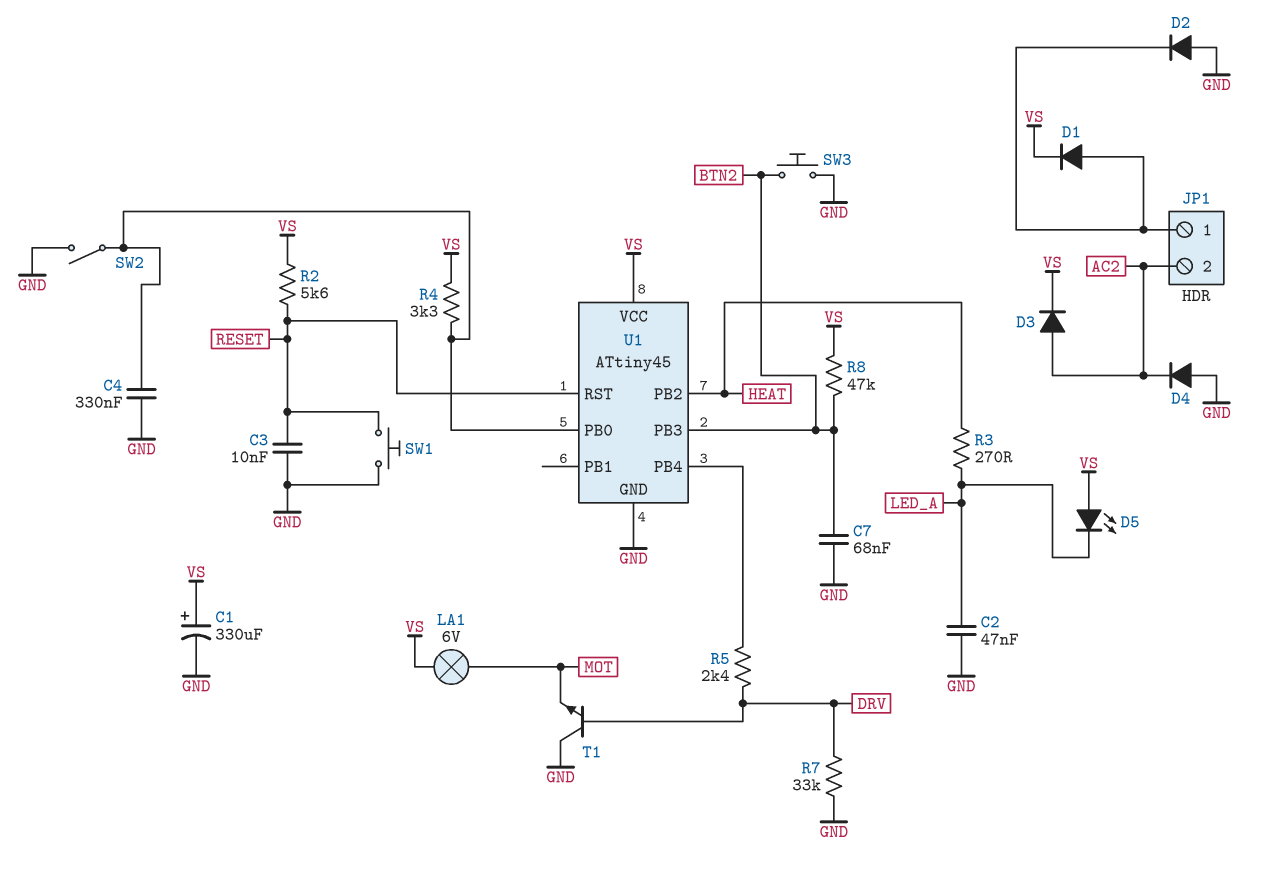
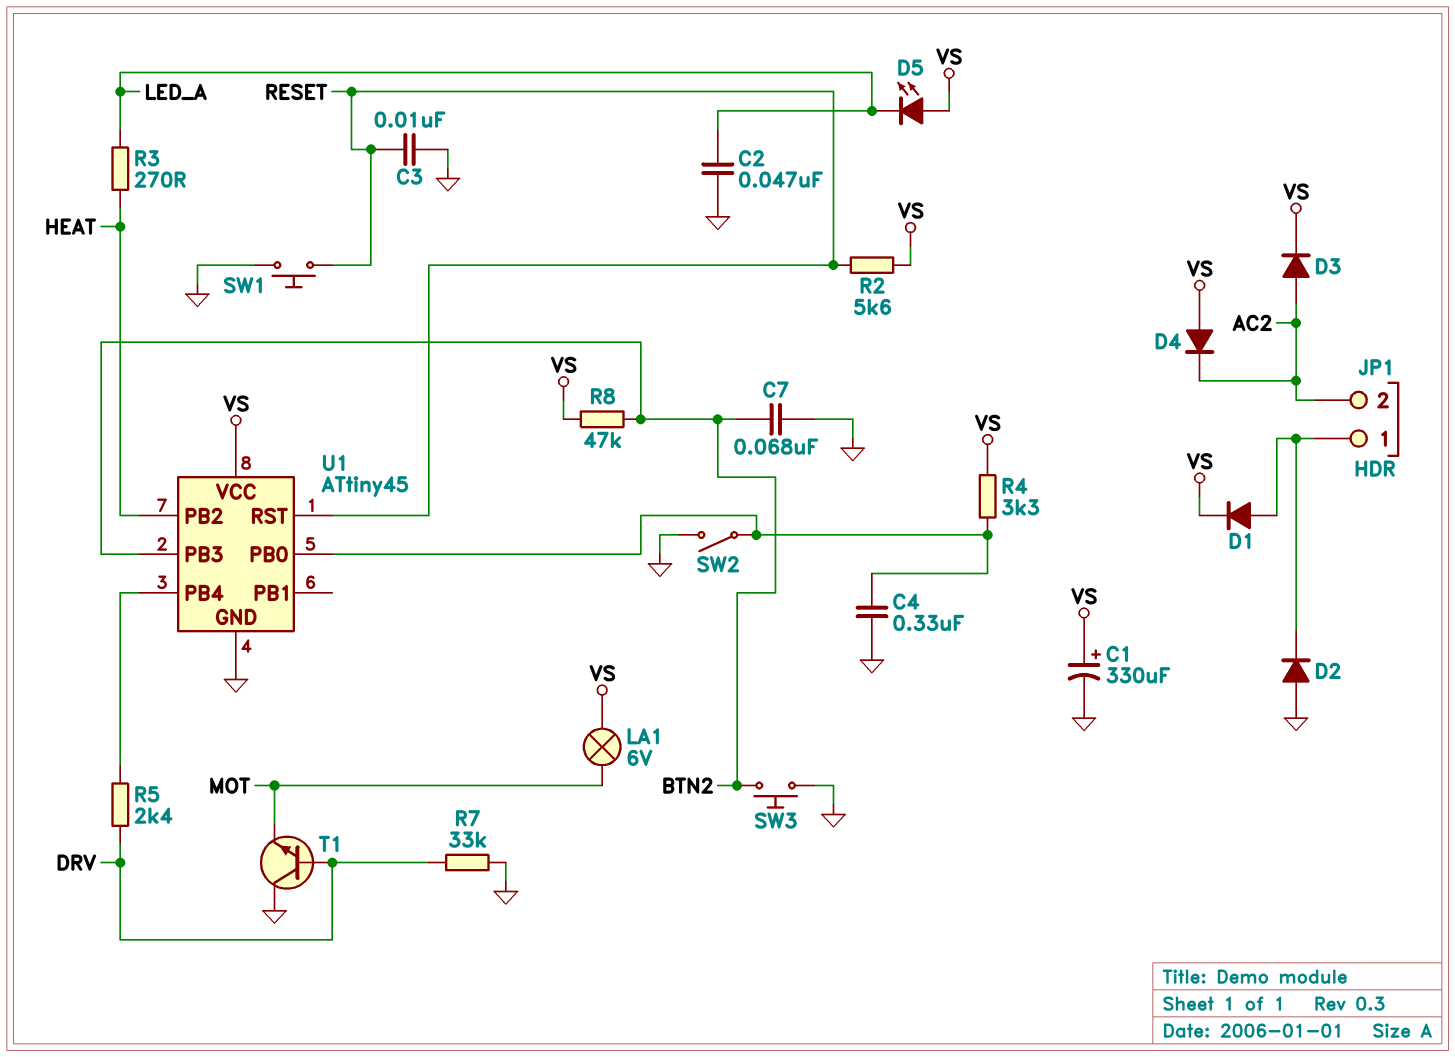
D4: diode (A GND, K AC2) -> diode (A VS, K AC2)

